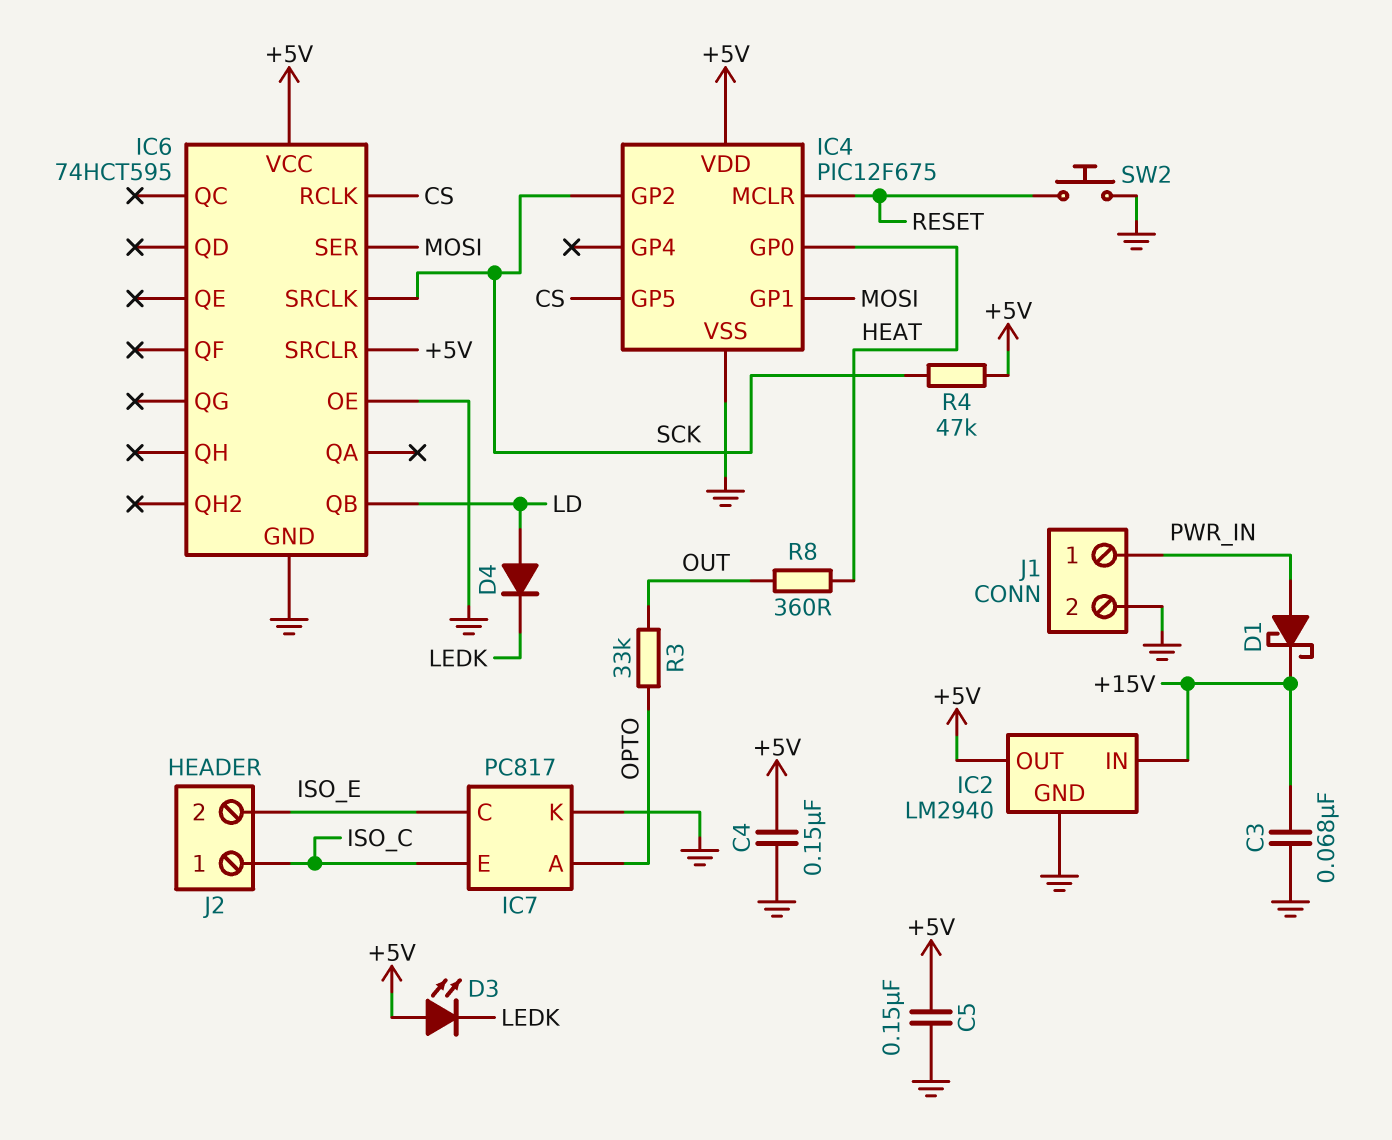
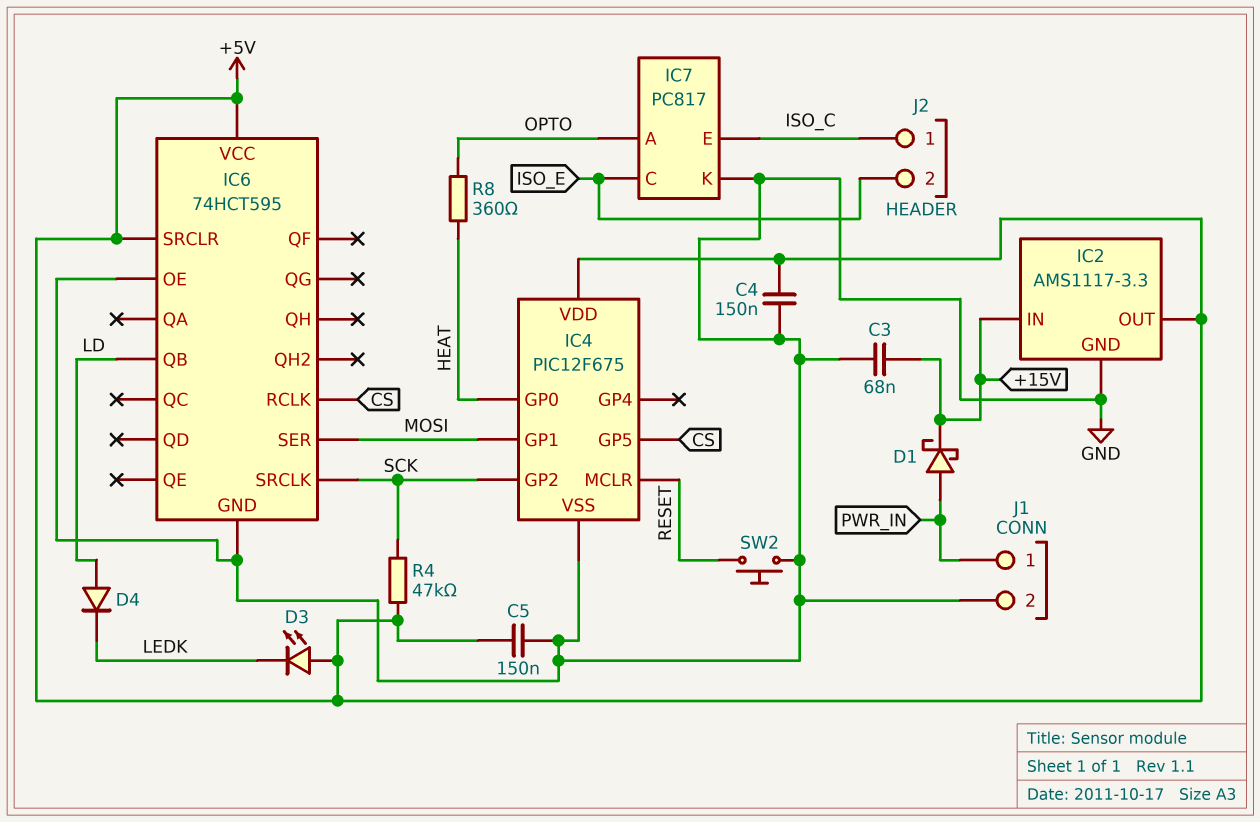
IC2: LM2940 -> AMS1117-3.3
R3: 33k (OPTO, OUT) -> none
R8: 360 (HEAT, OUT) -> 360 (HEAT, OPTO)

